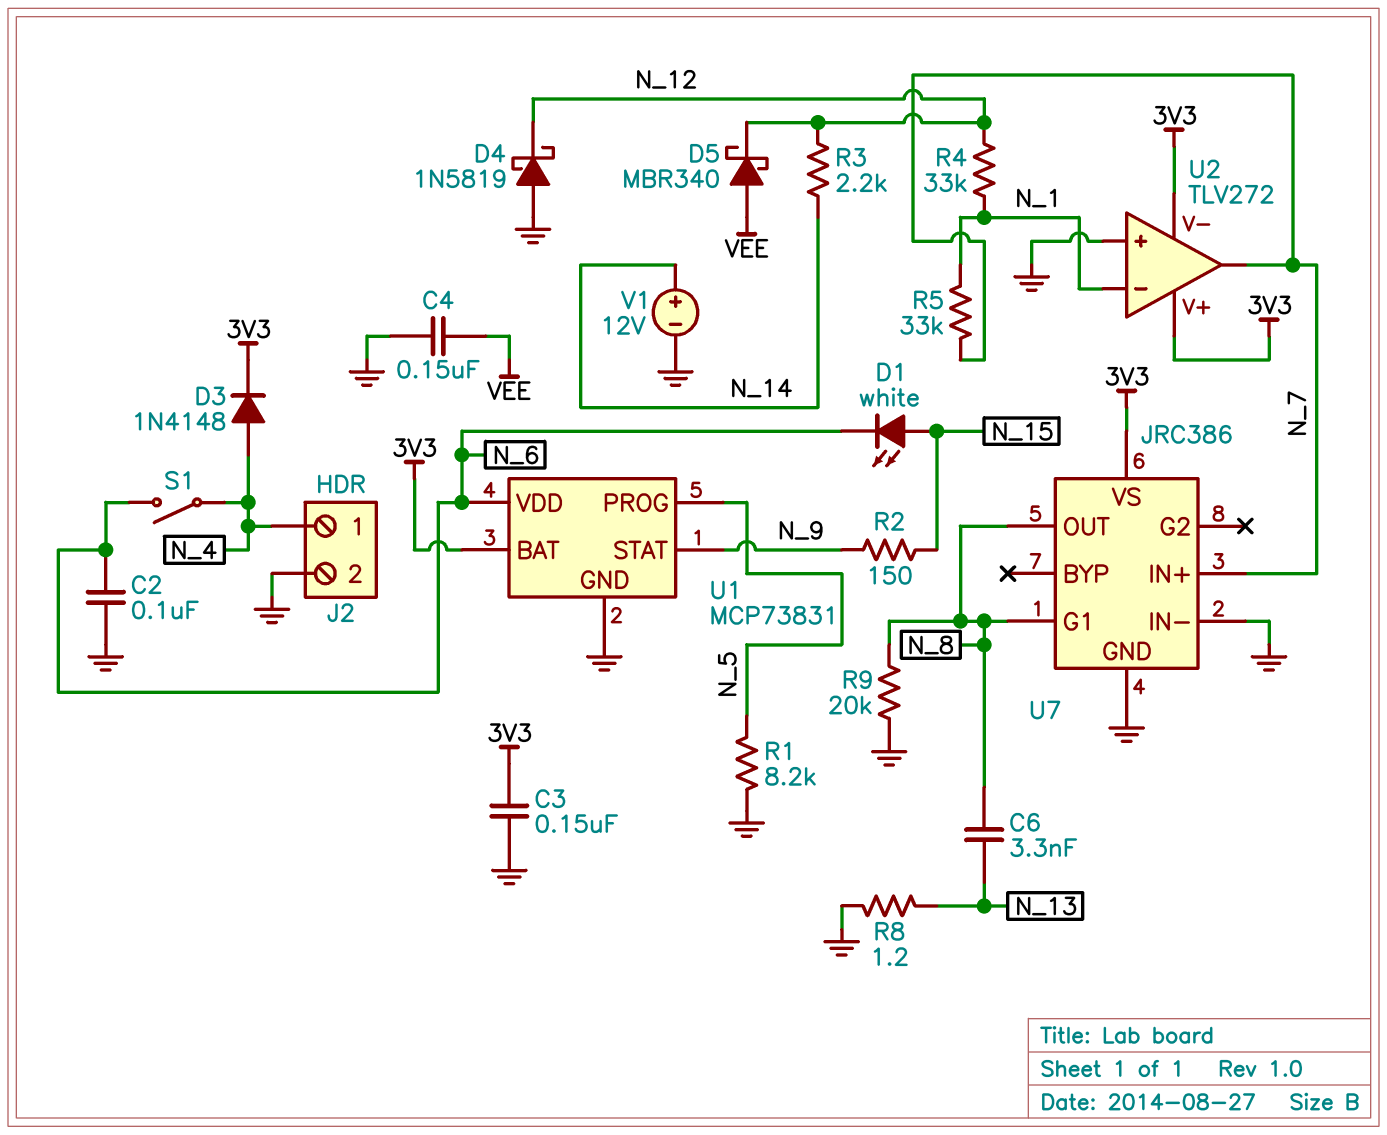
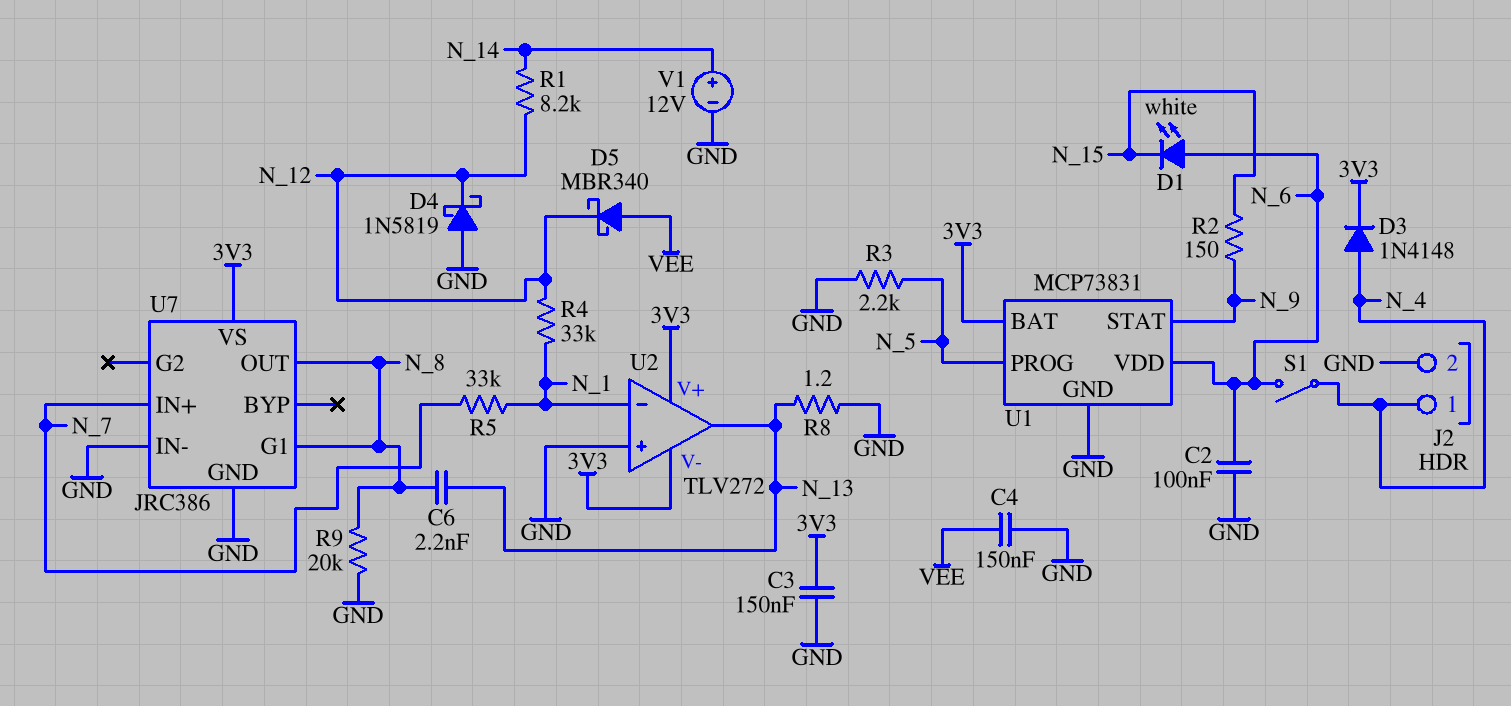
C6: 3.3nF (N_8, N_13) -> 2.2nF (N_8, N_13)
D1: LED white (A N_15, K N_6) -> LED white (A N_6, K N_15)
R1: 8.2k (GND, N_5) -> 8.2k (N_12, N_14)
R3: 2.2k (N_12, N_14) -> 2.2k (GND, N_5)
U2 pin out: N_7 -> N_13

